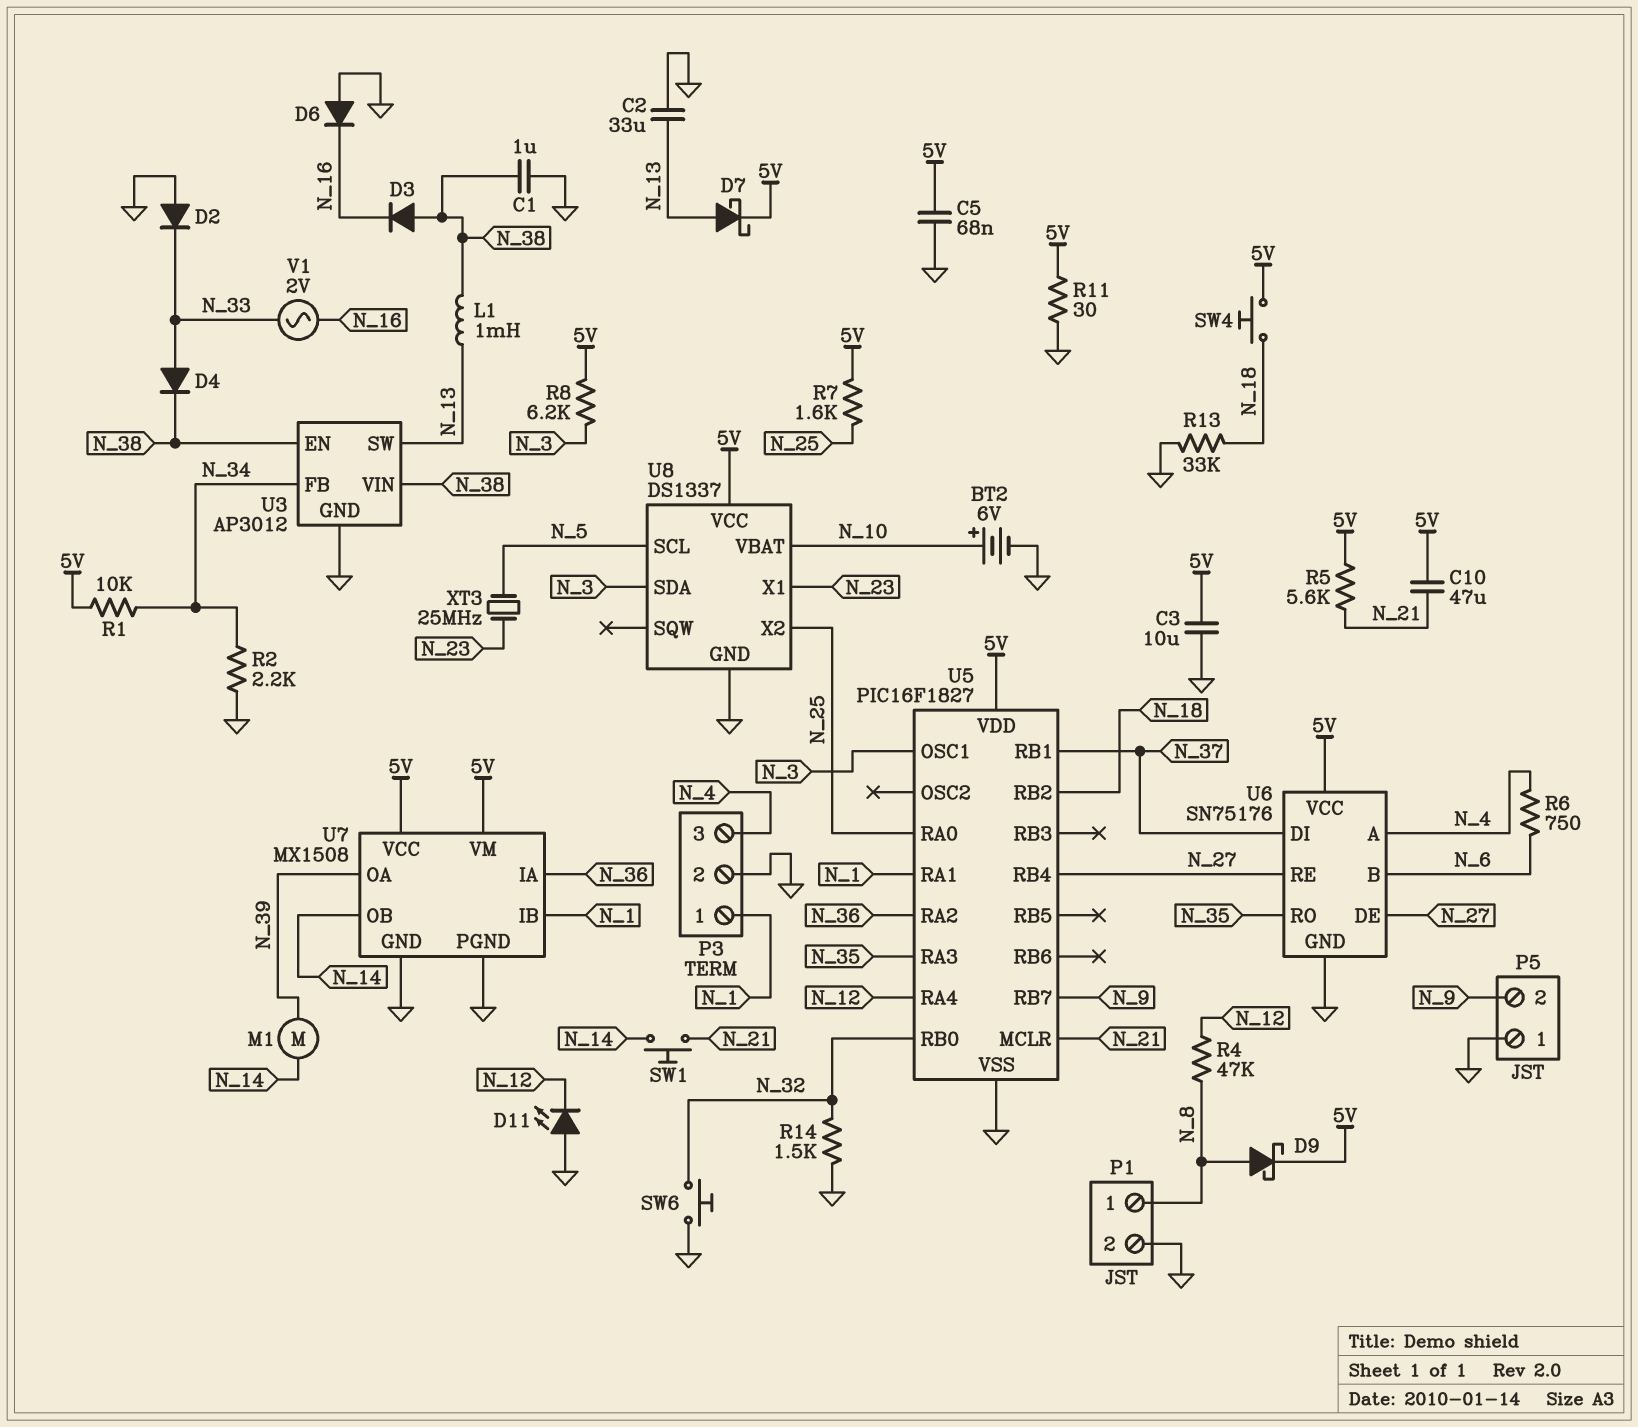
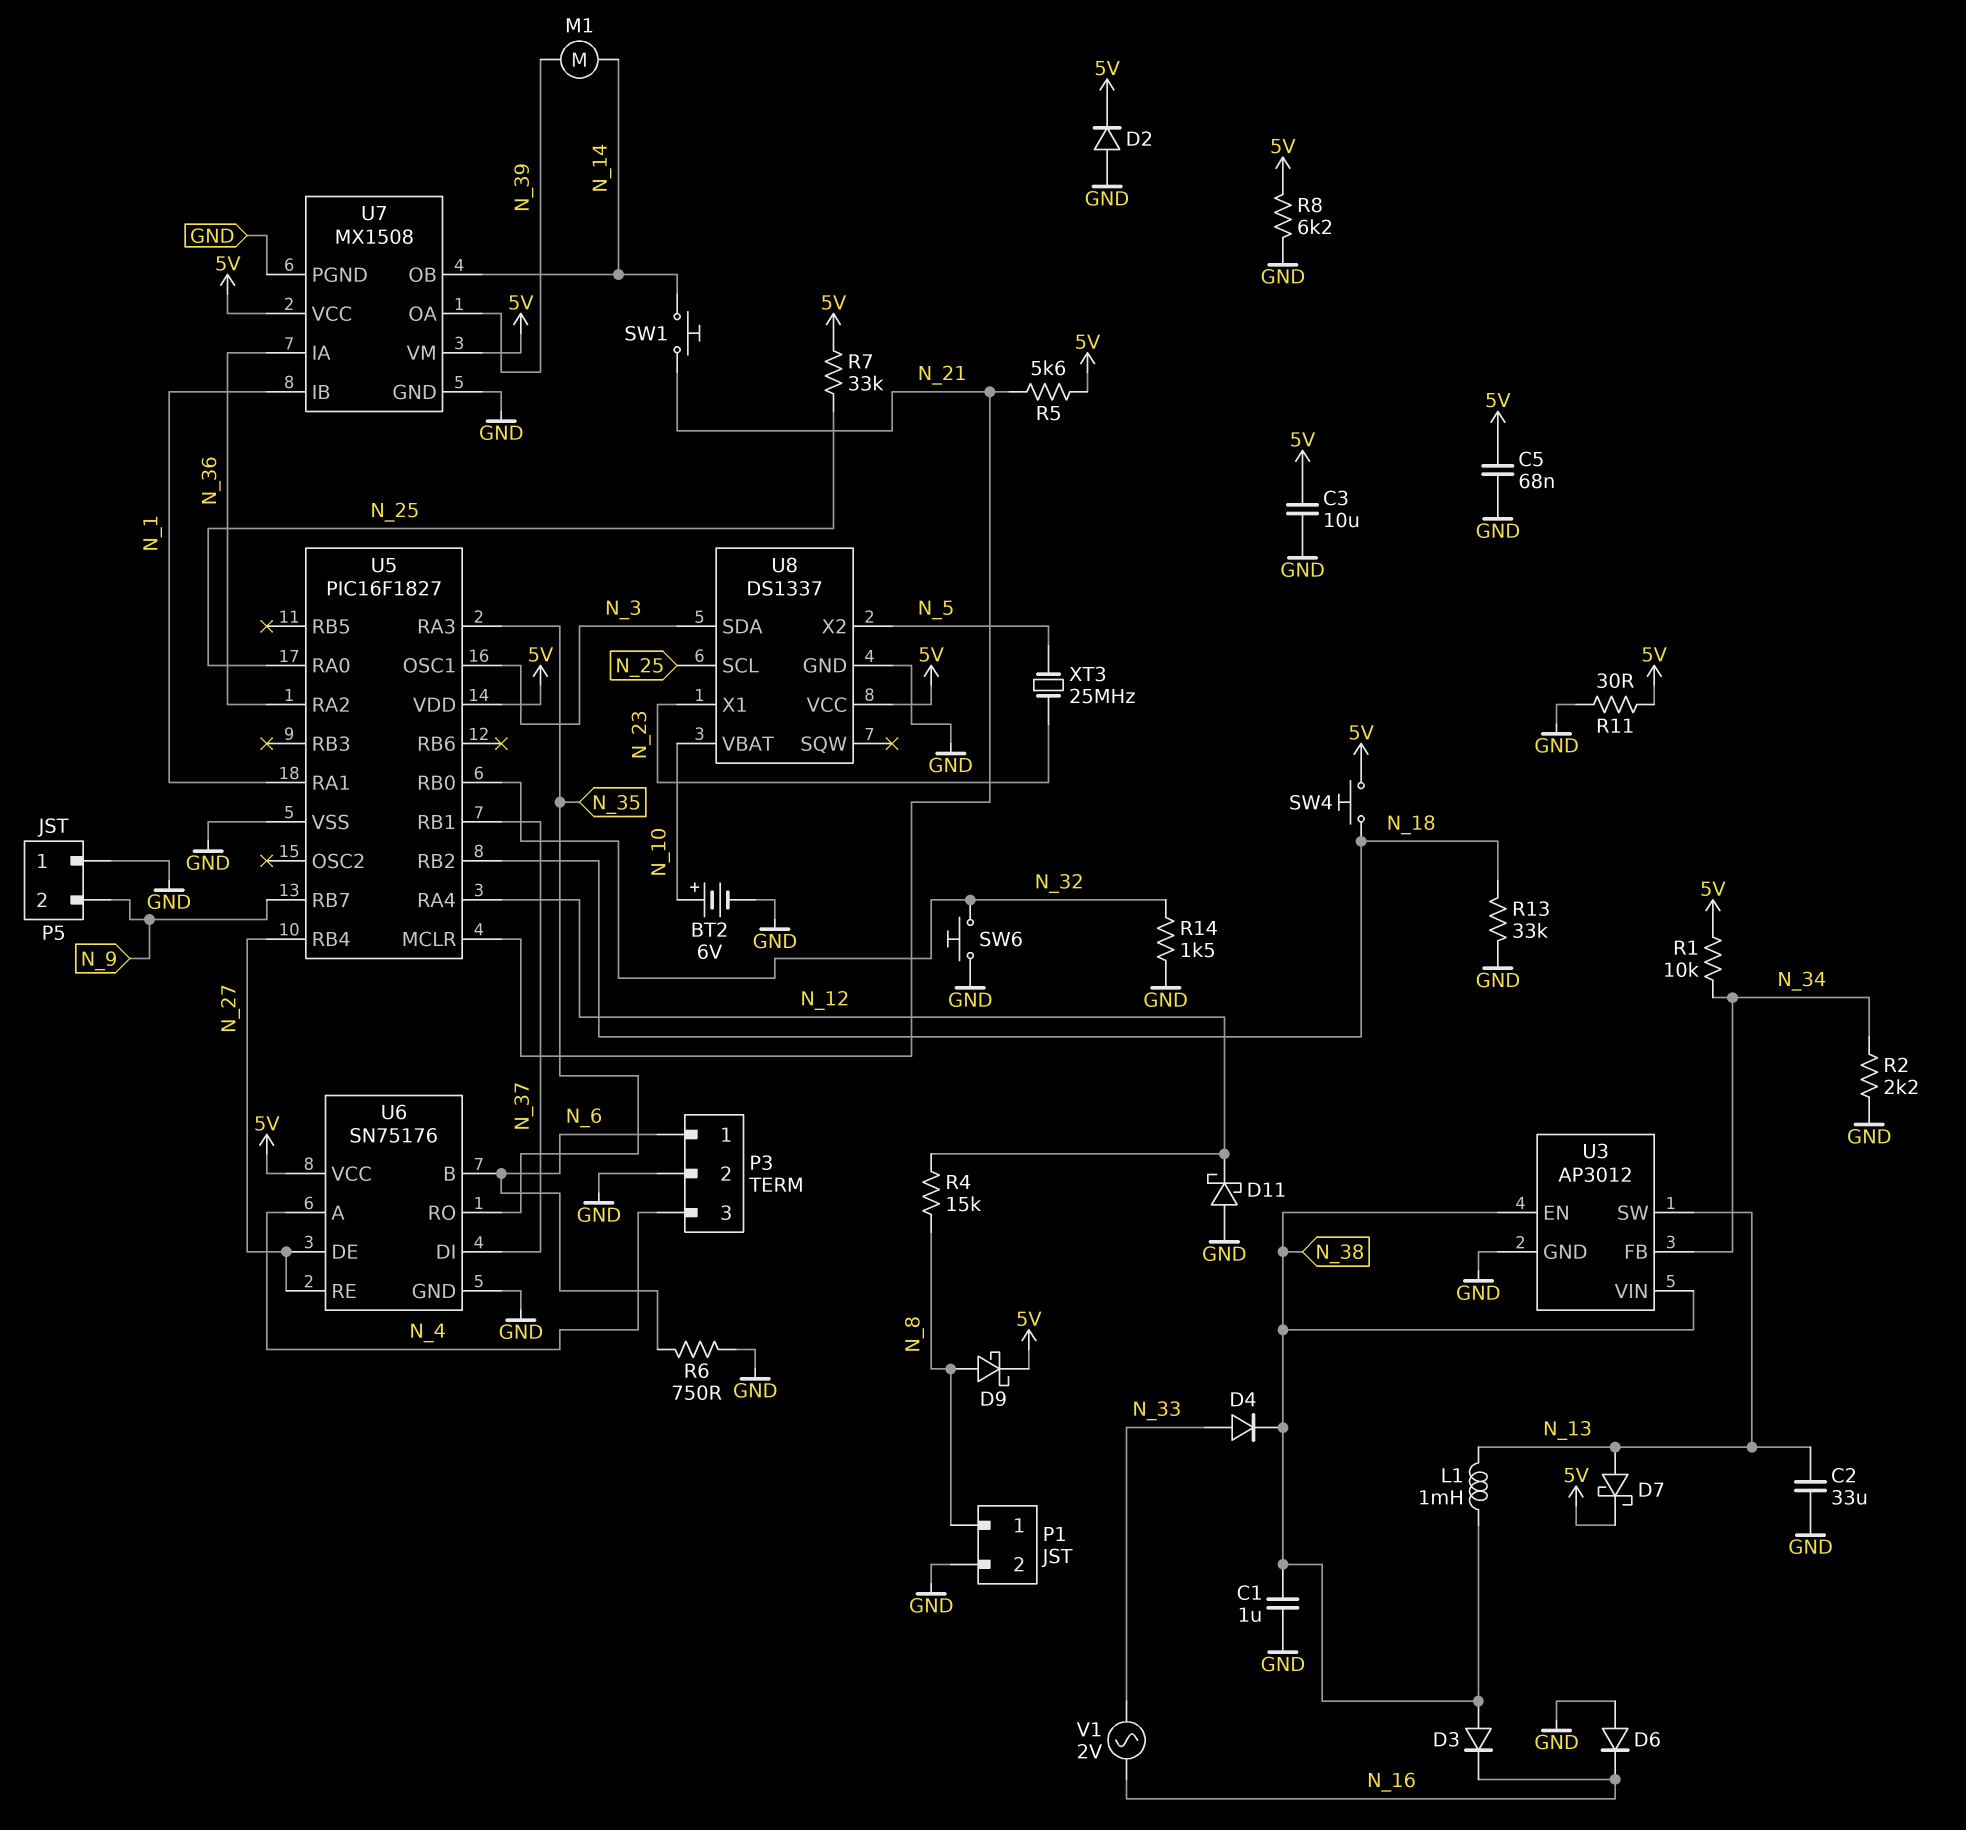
C10: 47uF (5V, N_21) -> none
D2: diode (A GND, K N_33) -> diode (A GND, K 5V)
D11: LED (A GND, K N_12) -> schottky (A GND, K N_12)
P3 pin 1: N_1 -> N_6
R4: 47k (N_8, N_12) -> 15k (N_8, N_12)
R6: 750 (N_4, N_6) -> 750 (GND, N_6)
R7: 1.6k (5V, N_25) -> 33k (5V, N_25)
R8: 6.2k (5V, N_3) -> 6.2k (5V, GND)
U8 pin SCL: N_5 -> N_25
U8 pin X2: N_25 -> N_5

